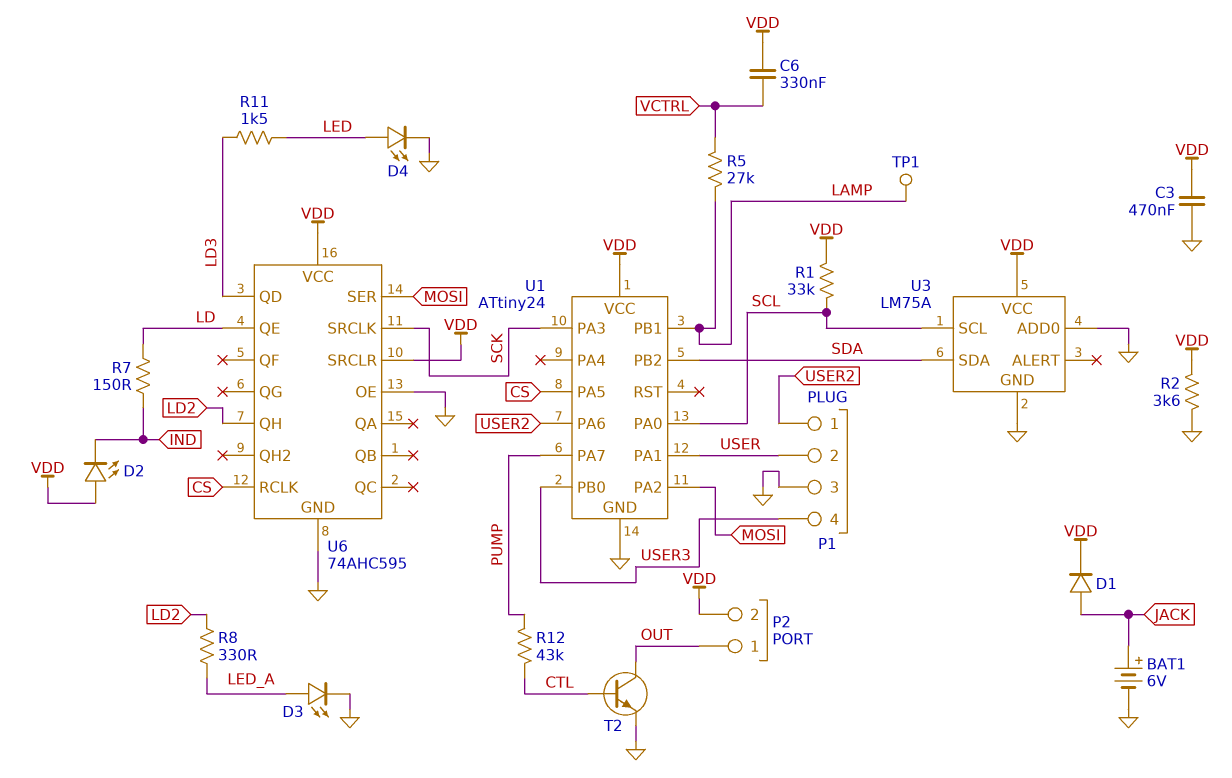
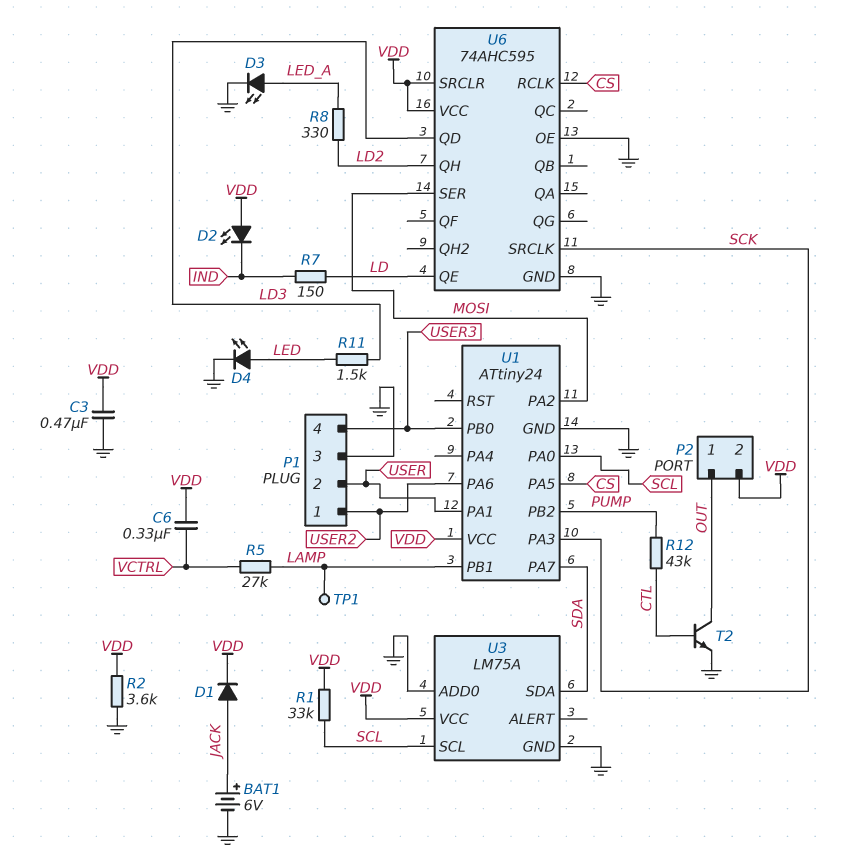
U1 pin PA7: PUMP -> SDA
U1 pin PB2: SDA -> PUMP

